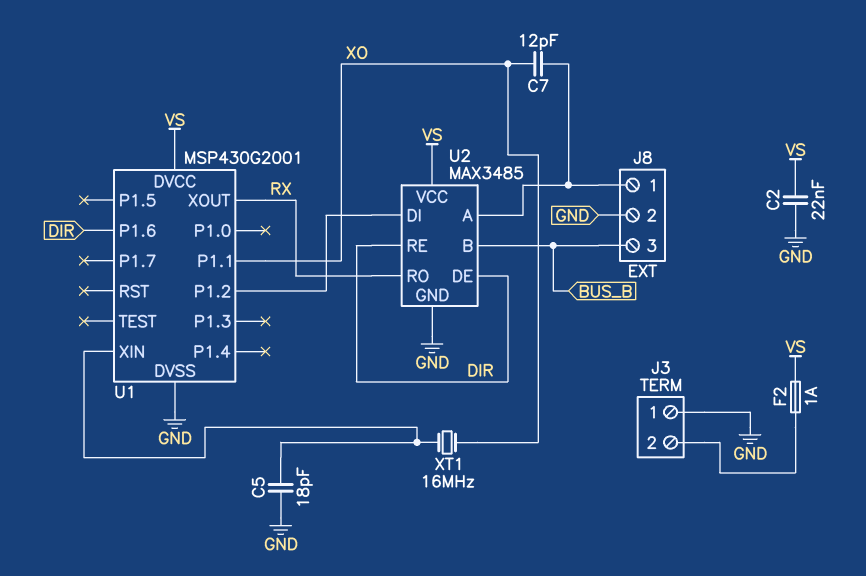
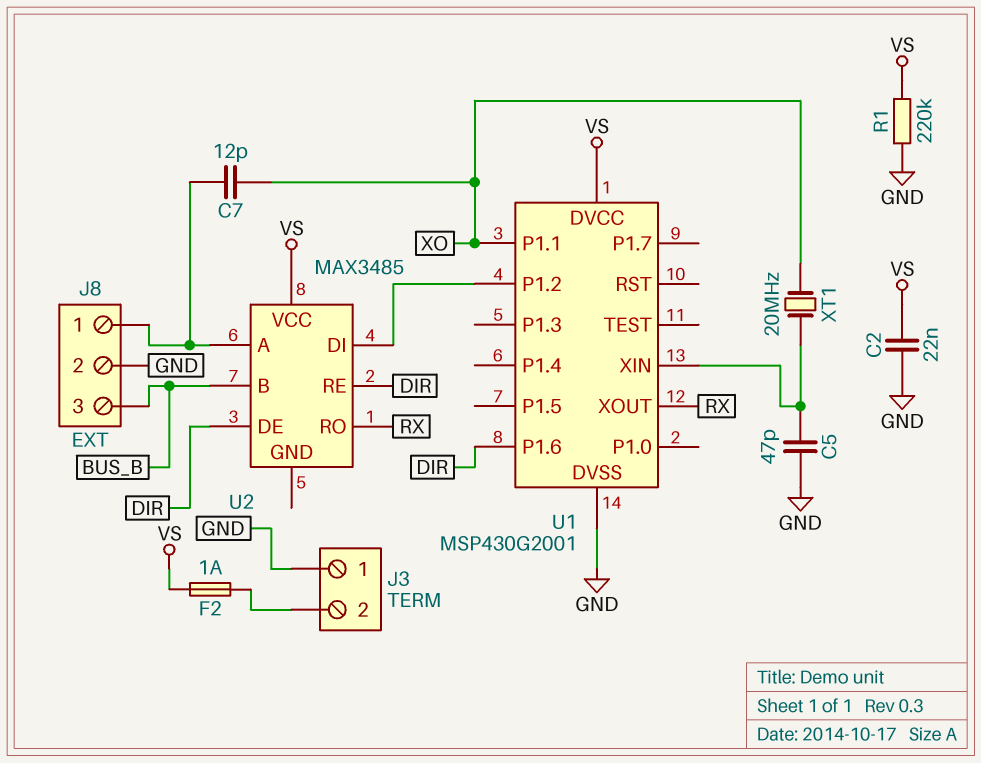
C5: 18pF (GND, U1/XIN) -> 47pF (GND, U1/XIN)
R1: none -> 220k (GND, VS)
U2 pin GND: GND -> none
XT1: 16MHz (U1/XIN, XO) -> 20MHz (U1/XIN, XO)

